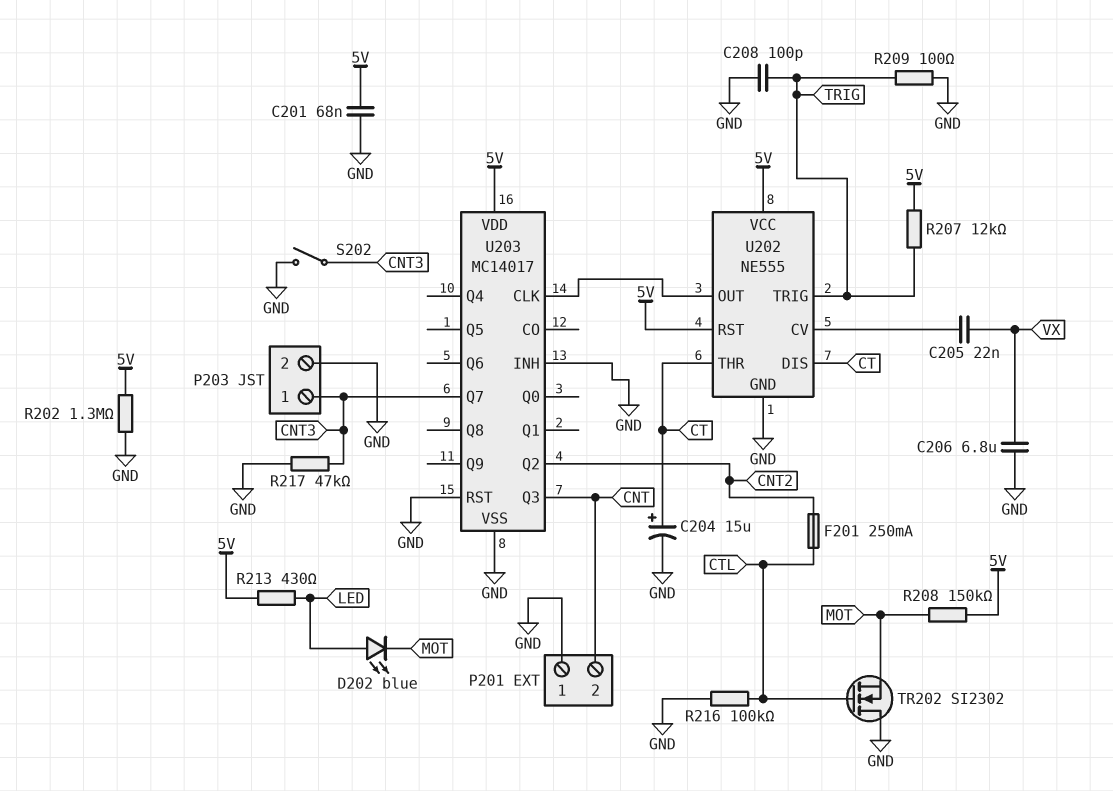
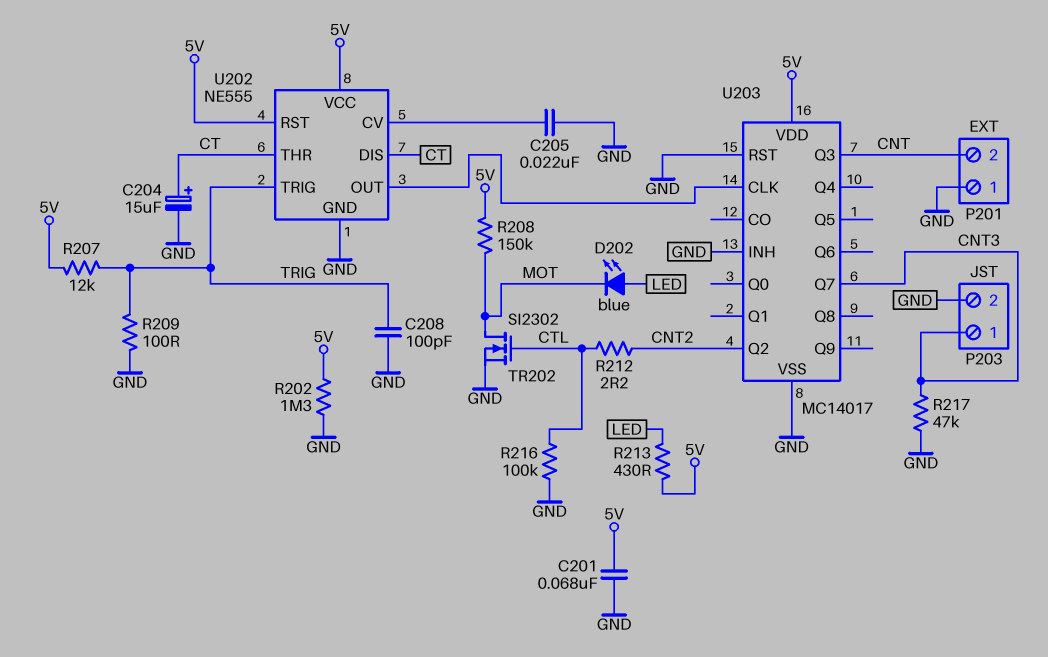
C205: 22nF (U202/CV, VX) -> 22nF (GND, U202/CV)
C206: 6.8uF (GND, VX) -> none
F201: 250mA (CNT2, CTL) -> none
R212: none -> 2.2 (CNT2, CTL)
S202: switch (CNT3, GND) -> none
TR202: NMOS SI2302 (G CTL, D GND, S MOT) -> NMOS SI2302 (G CTL, D MOT, S GND)

